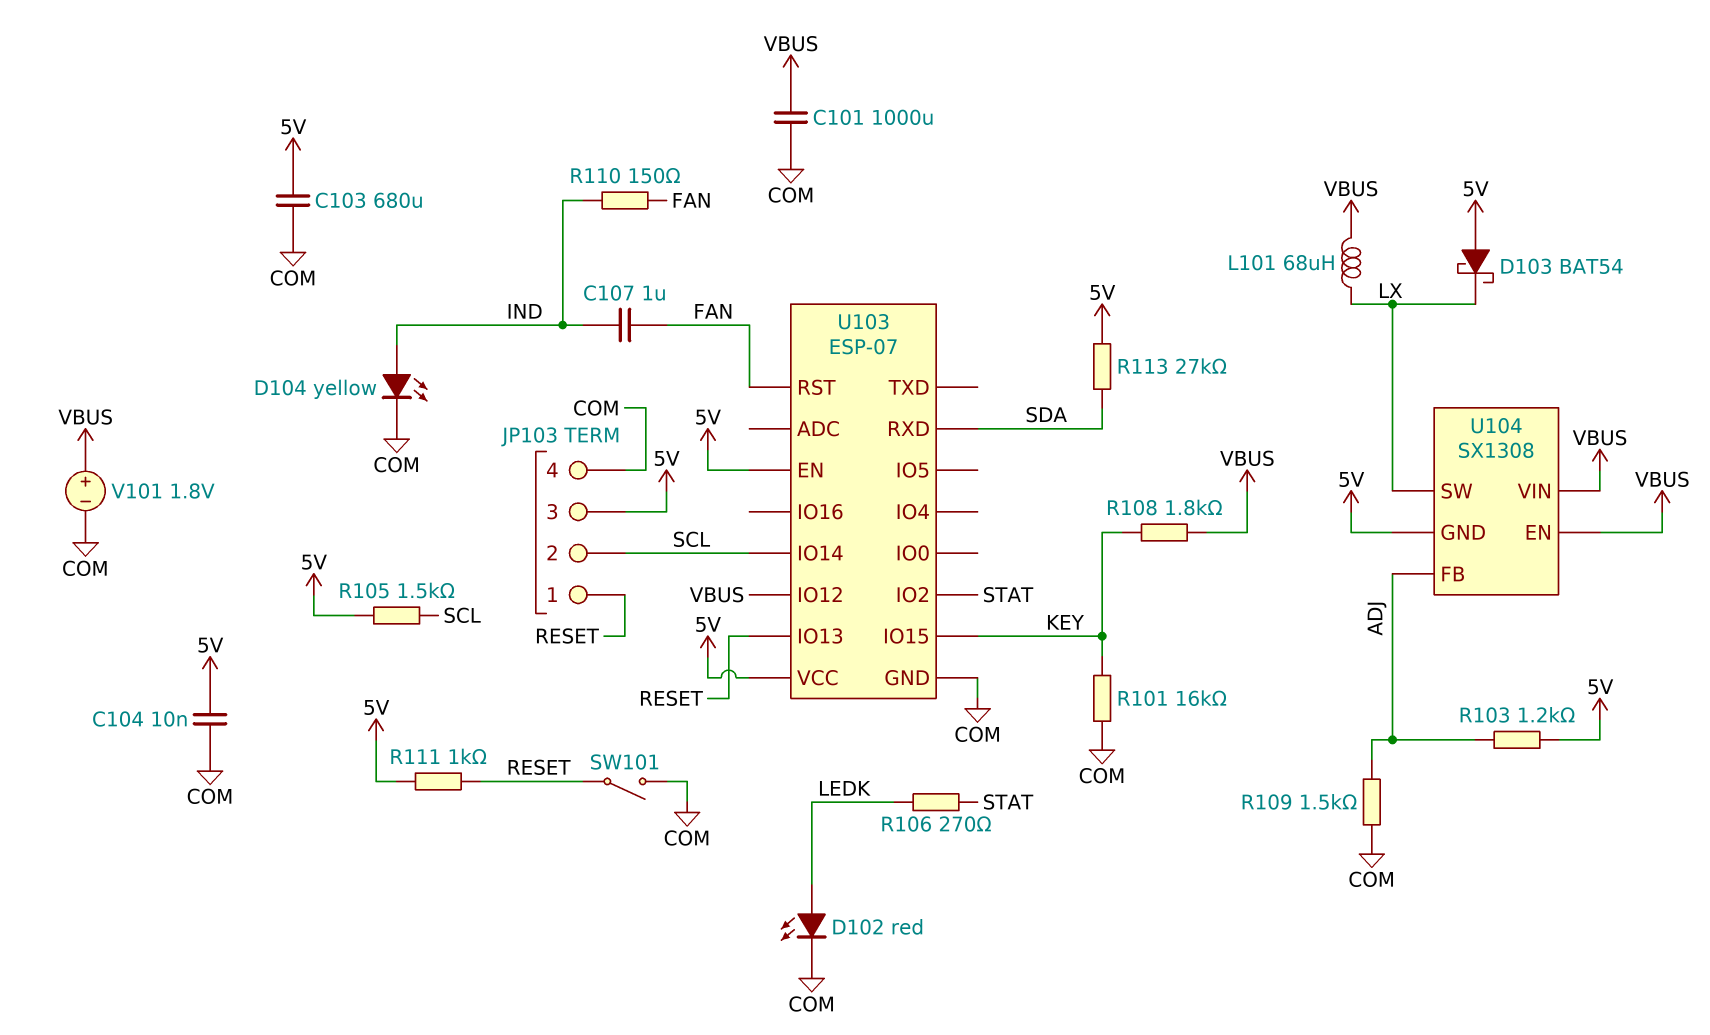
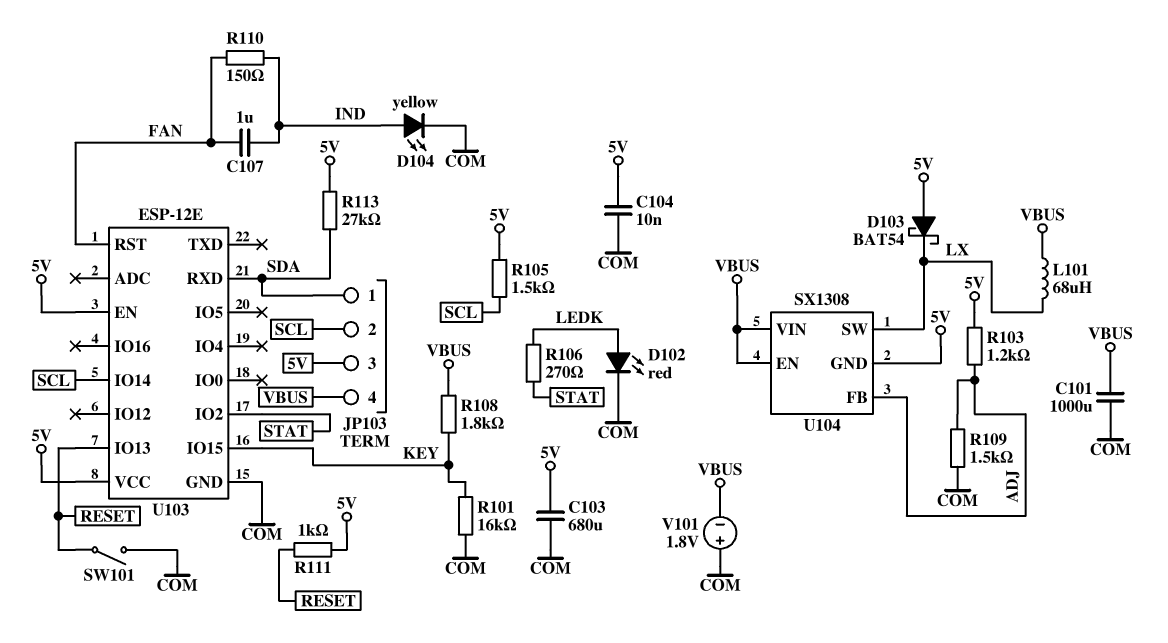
JP103 pin 1: RESET -> SDA
JP103 pin 4: COM -> VBUS
U103: ESP-07 -> ESP-12E
U103 pin IO12: VBUS -> none
V101: 1.8V (plus VBUS, minus COM) -> 1.8V (plus COM, minus VBUS)

